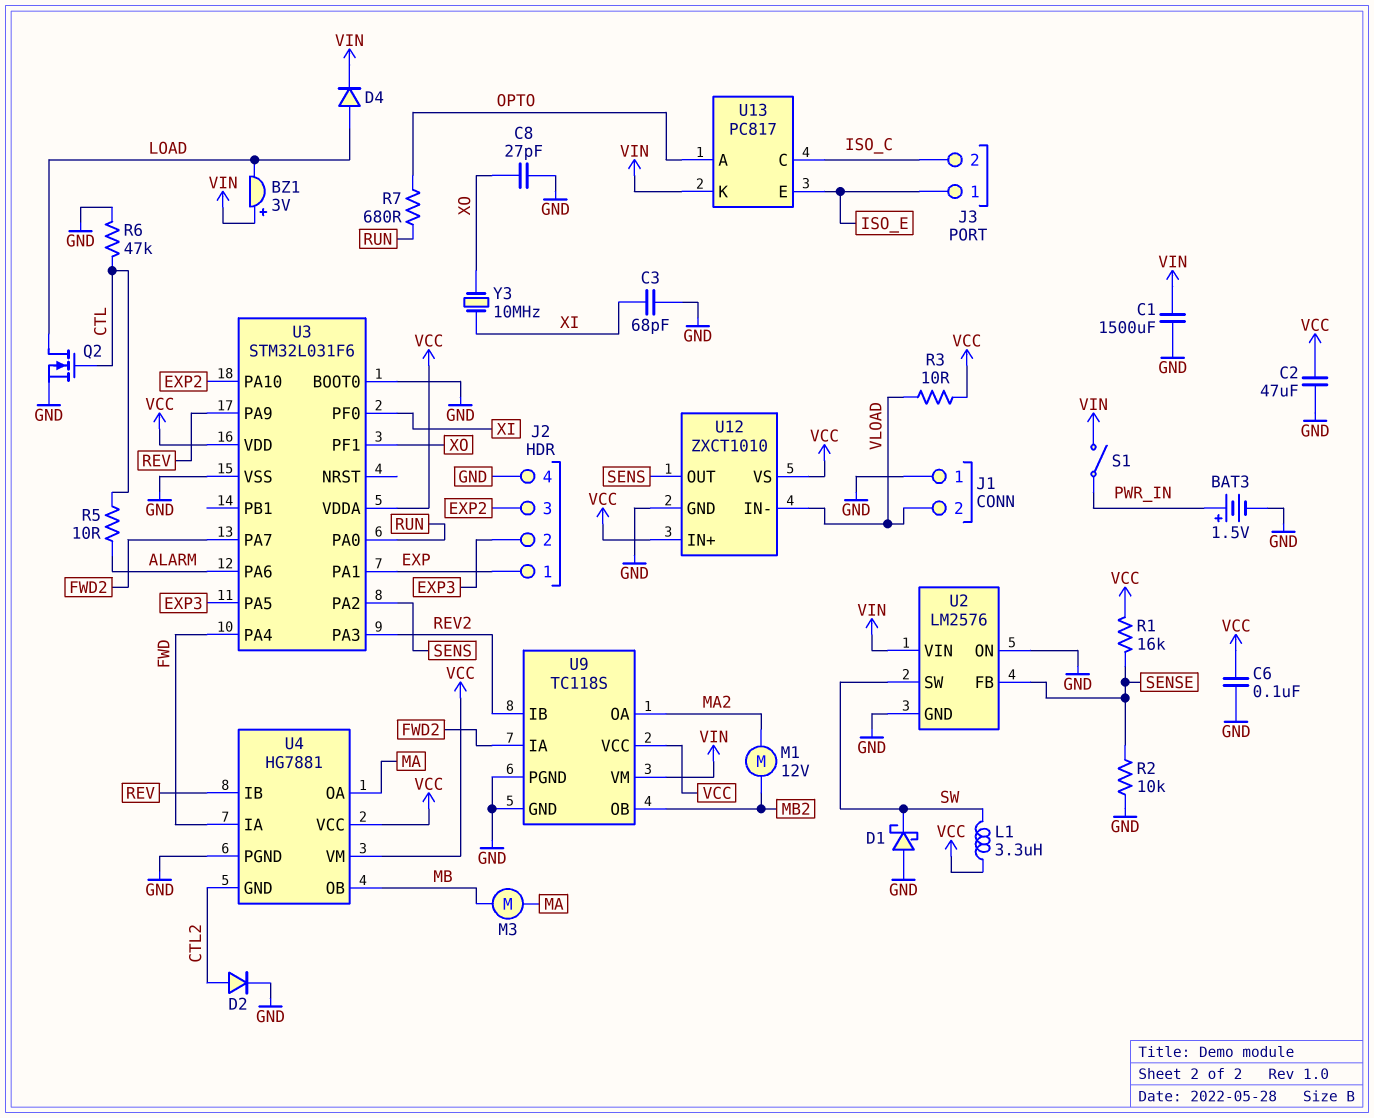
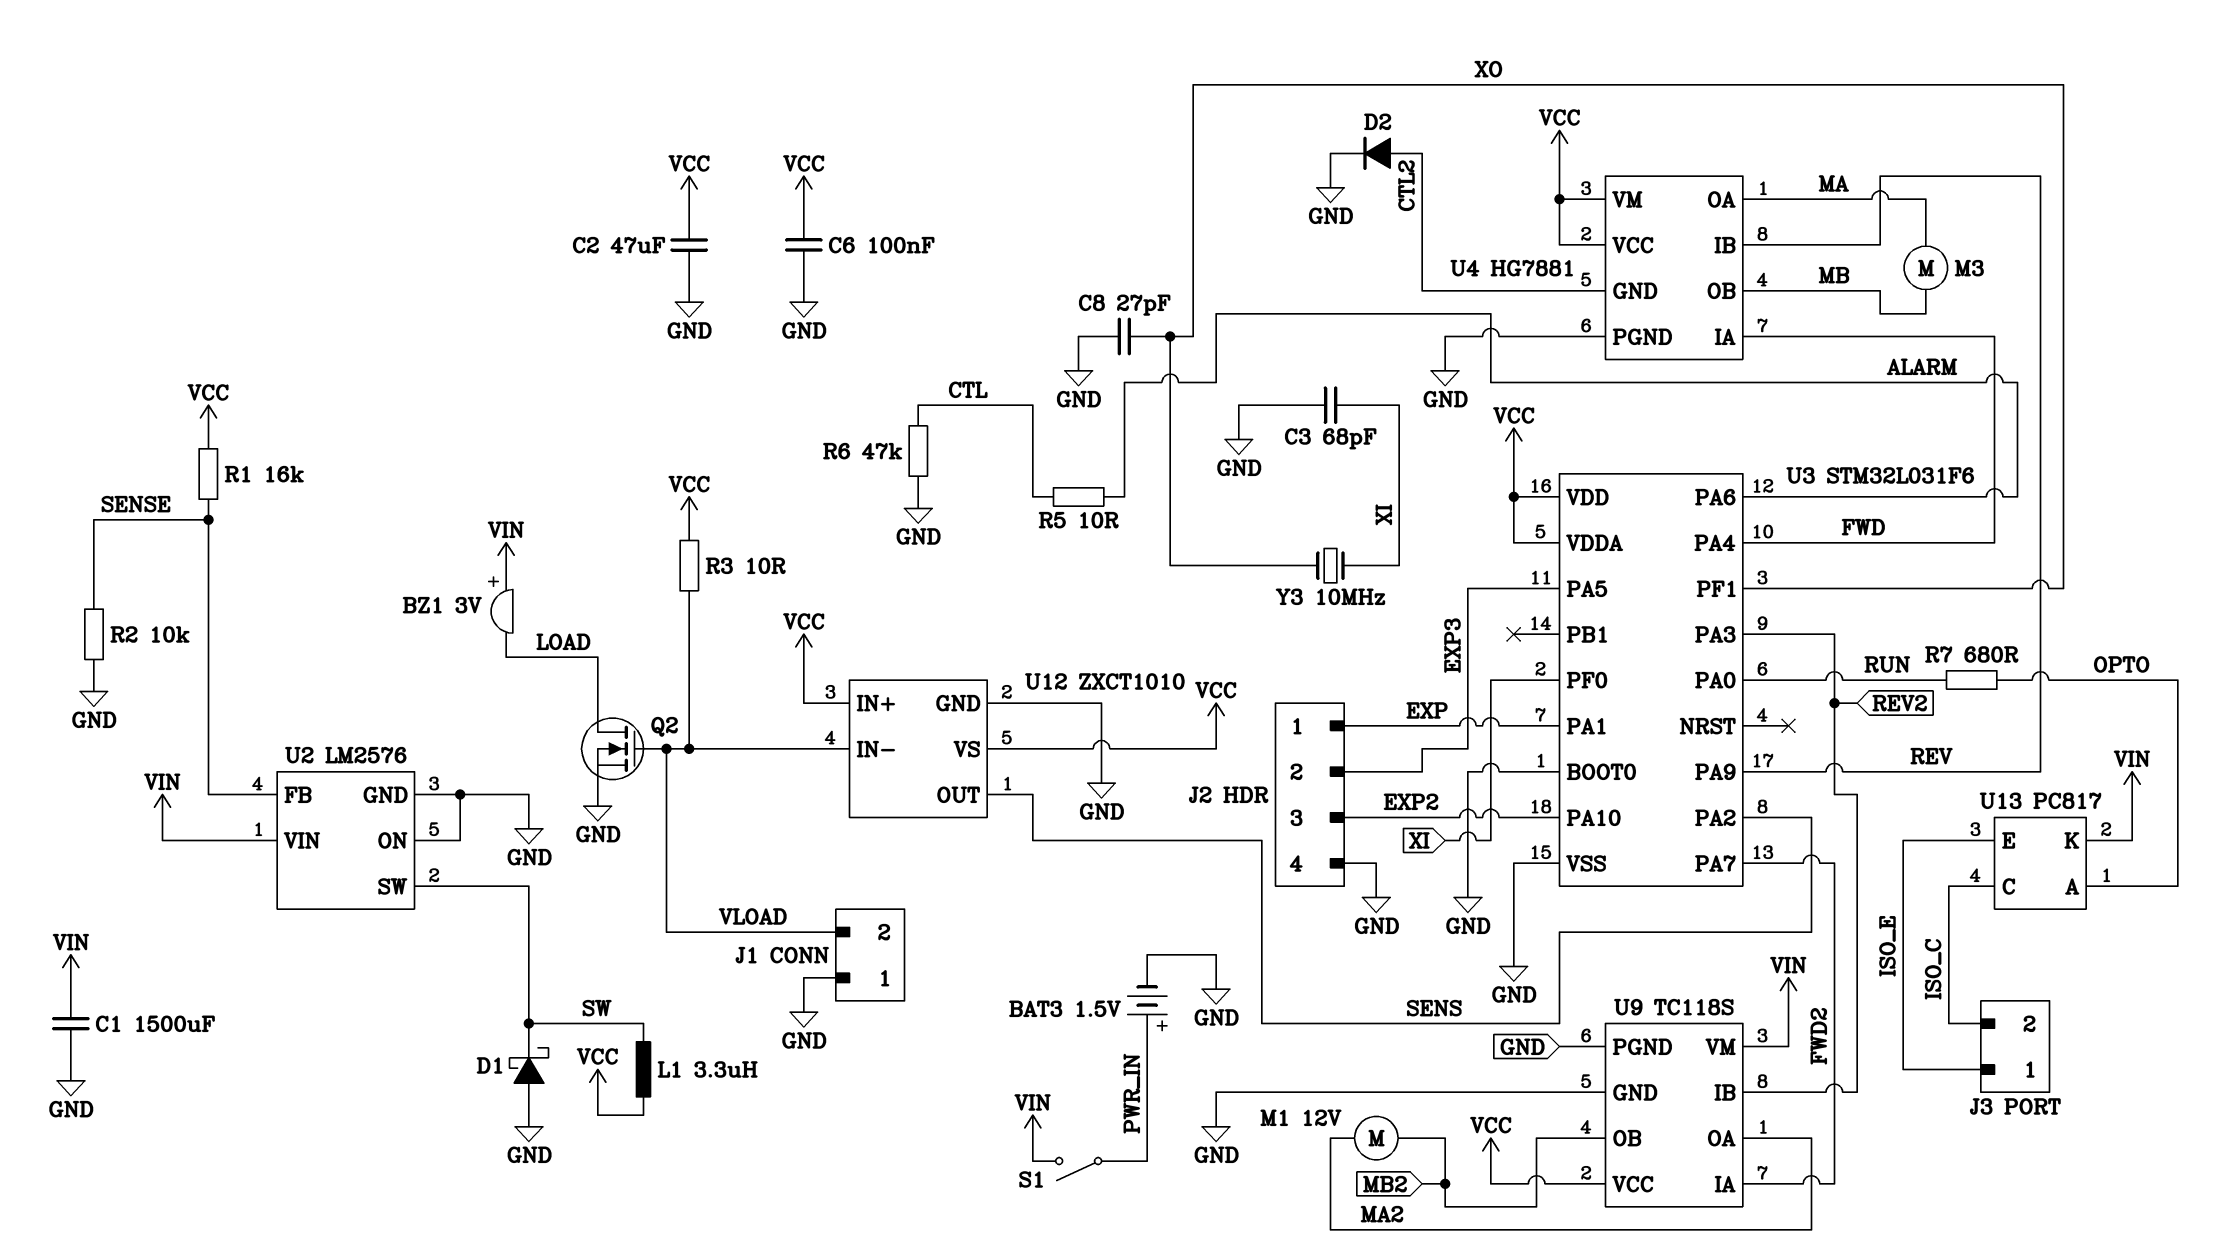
D4: diode (A LOAD, K VIN) -> none
Q2: NMOS (G CTL, D LOAD, S GND) -> NMOS (G VLOAD, D LOAD, S GND)

